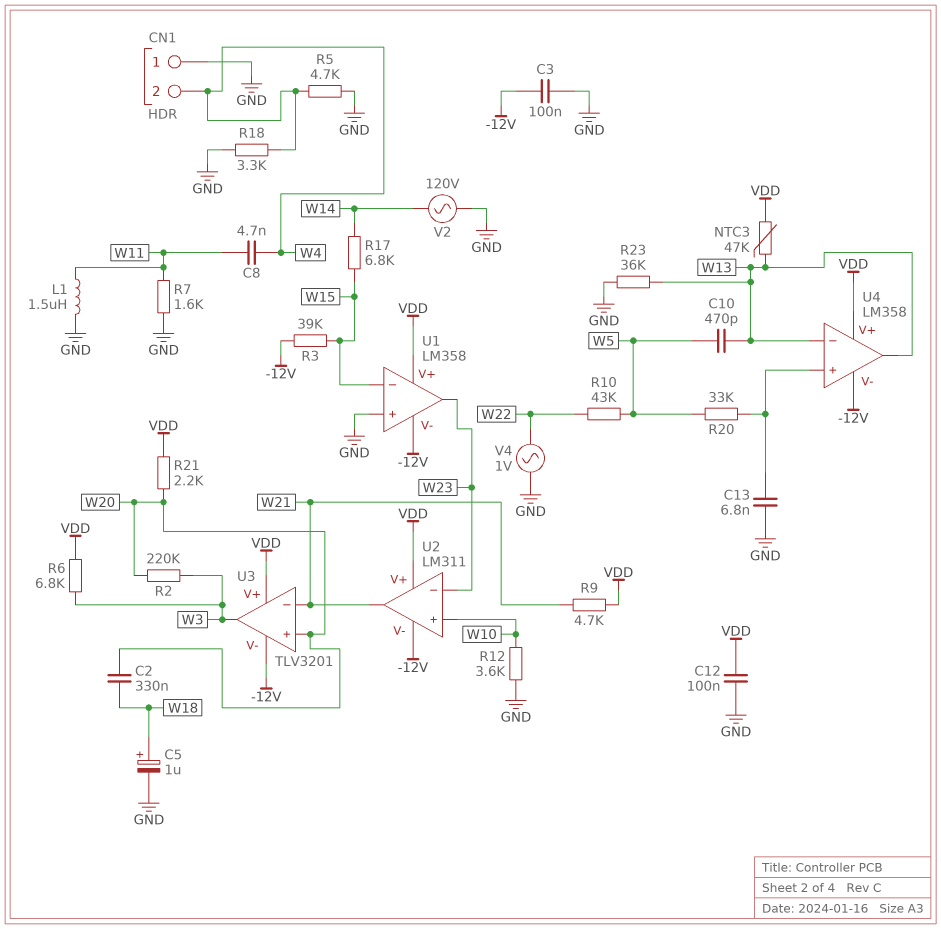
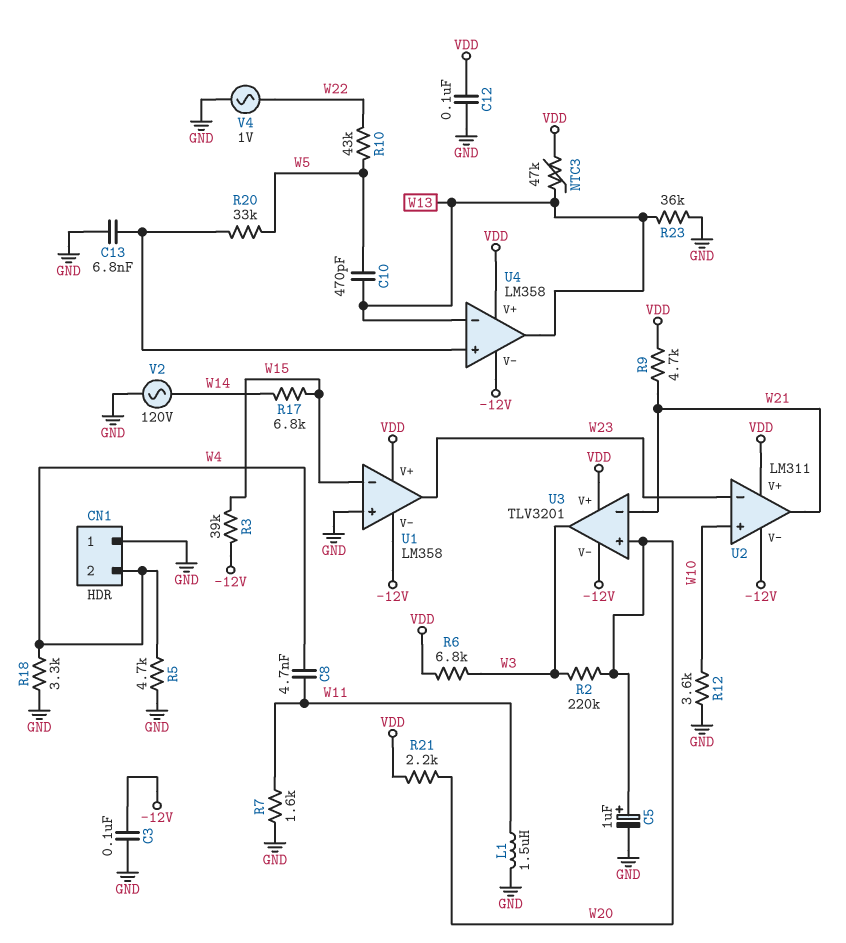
C2: 330nF (W18, W20) -> none
C5: 1uF (plus W18, minus GND) -> 1uF (plus W20, minus GND)

